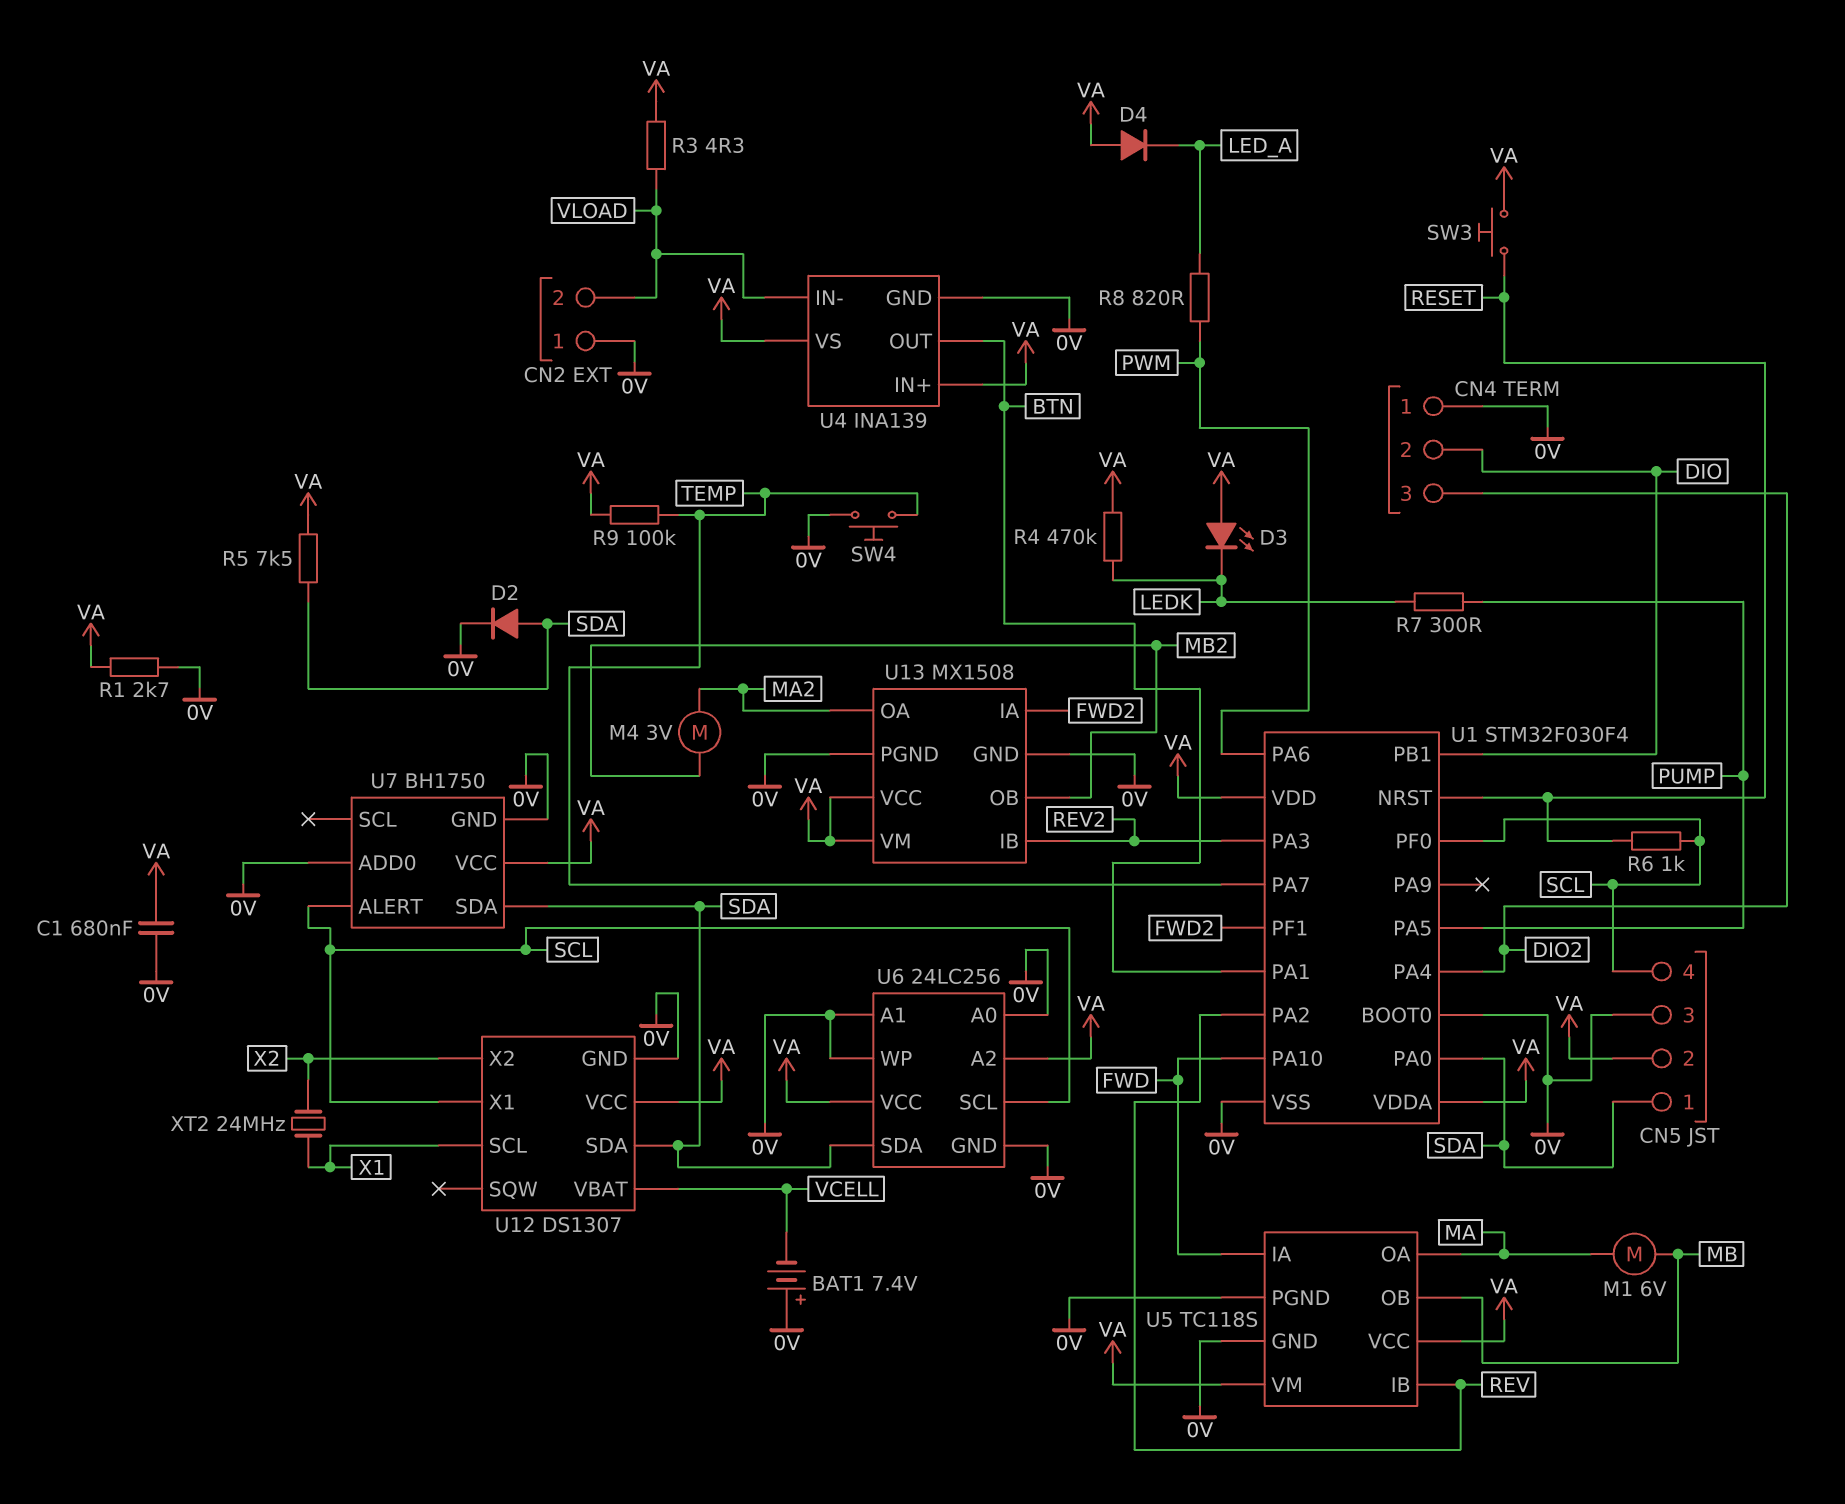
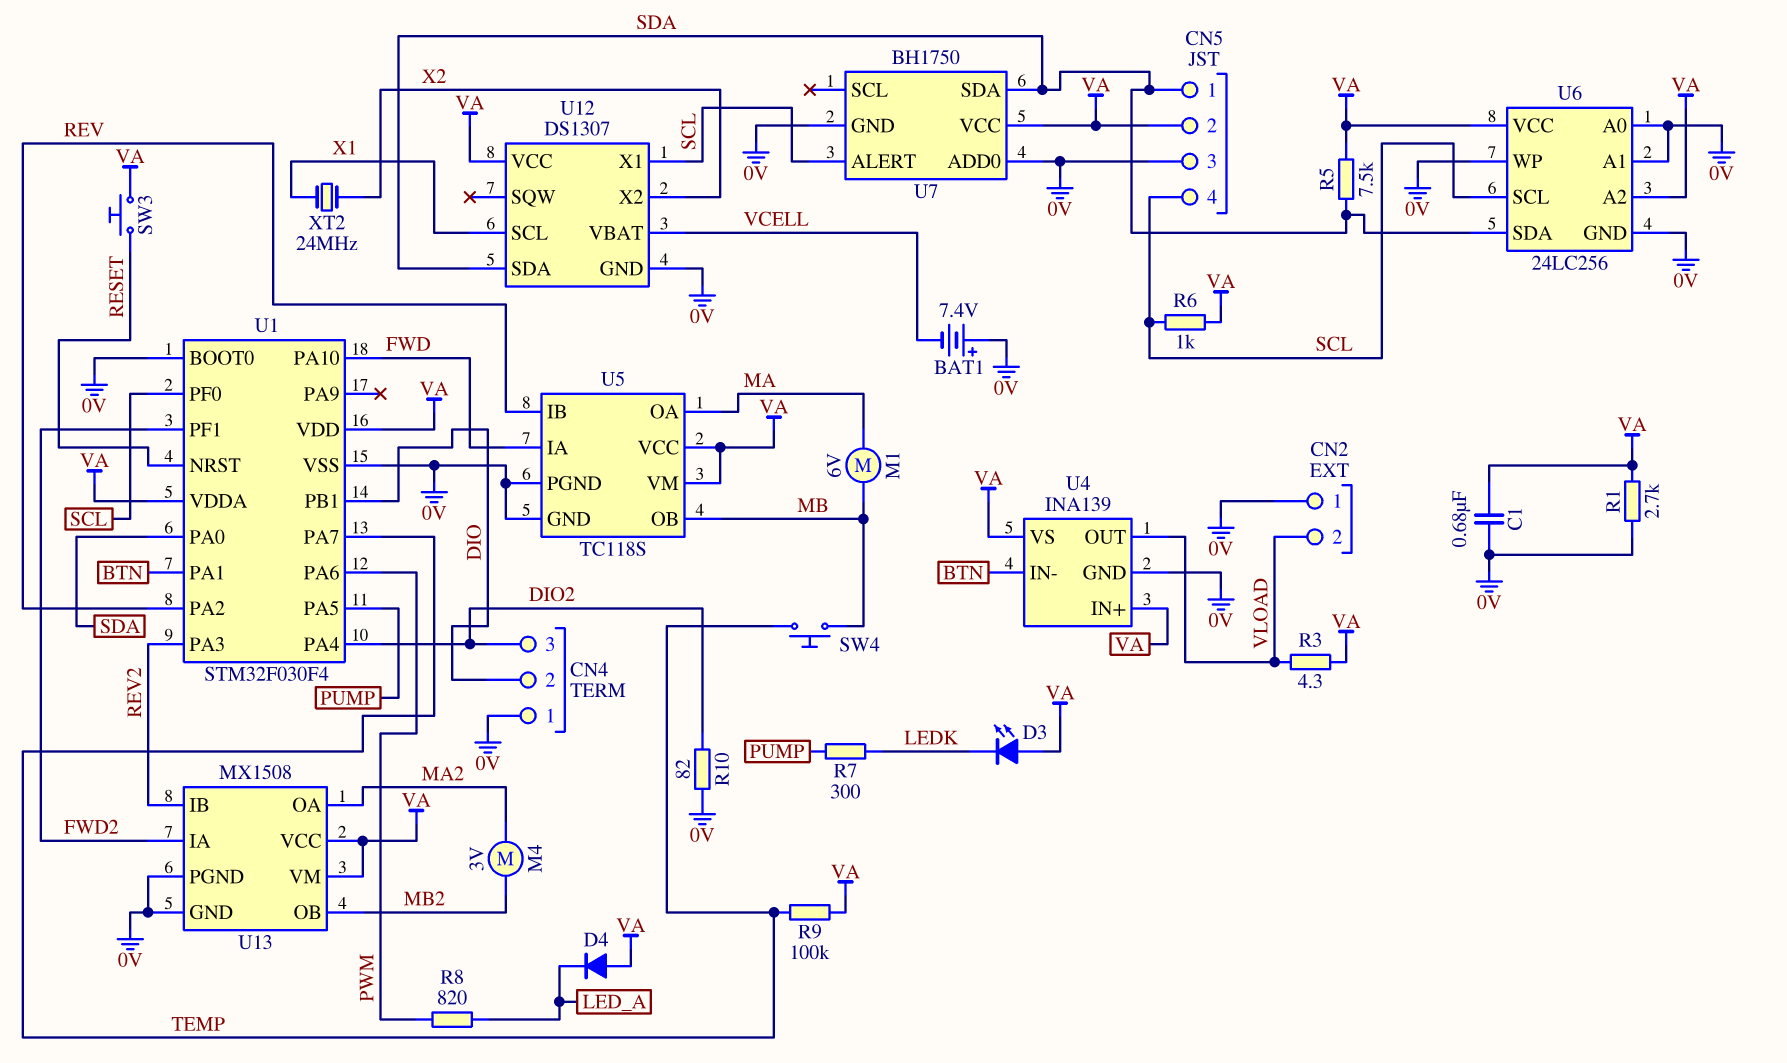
D2: diode (A SDA, K 0V) -> none
R4: 470k (LEDK, VA) -> none
R6: 1k (RESET, SCL) -> 1k (SCL, VA)
R10: none -> 82 (0V, DIO2)
SW4: button (0V, TEMP) -> button (MB, TEMP)
U4 pin IN-: VLOAD -> BTN
U4 pin OUT: BTN -> VLOAD

